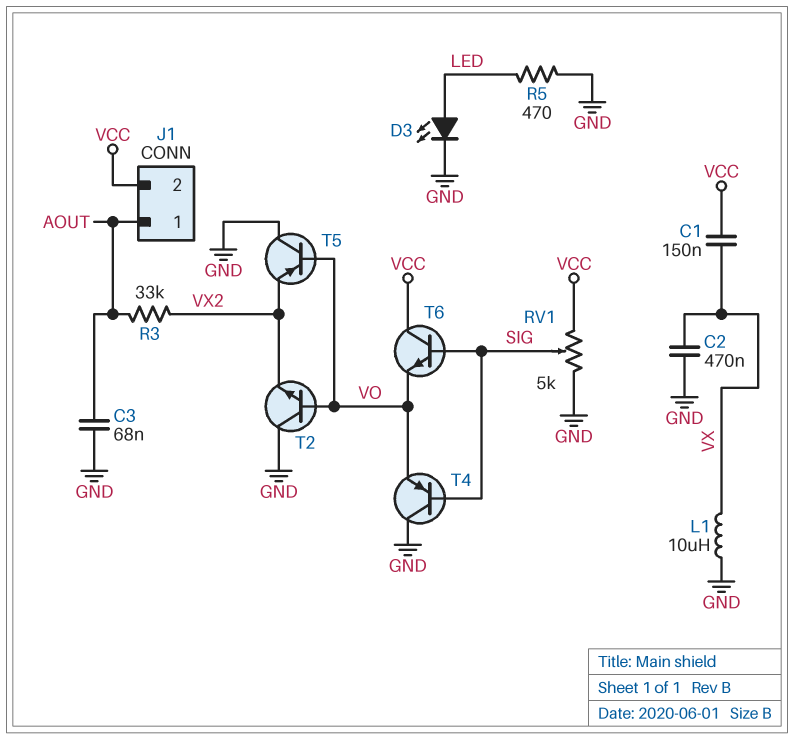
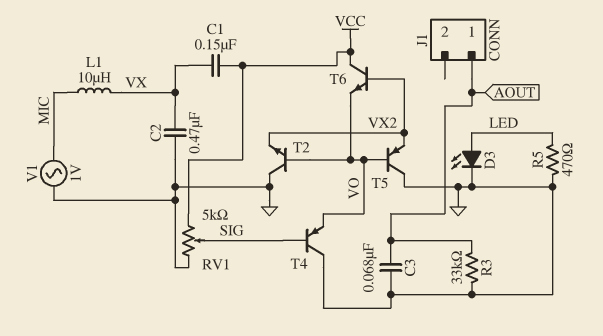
J1 pin 2: VCC -> none
L1: 10uH (GND, VX) -> 10uH (MIC, VX)
R3: 33k (AOUT, VX2) -> 33k (AOUT, GND)
T6: NPN (B SIG, C VCC, E VO) -> NPN (B VX2, C VCC, E VO)
V1: none -> AC 1V (GND, MIC)

